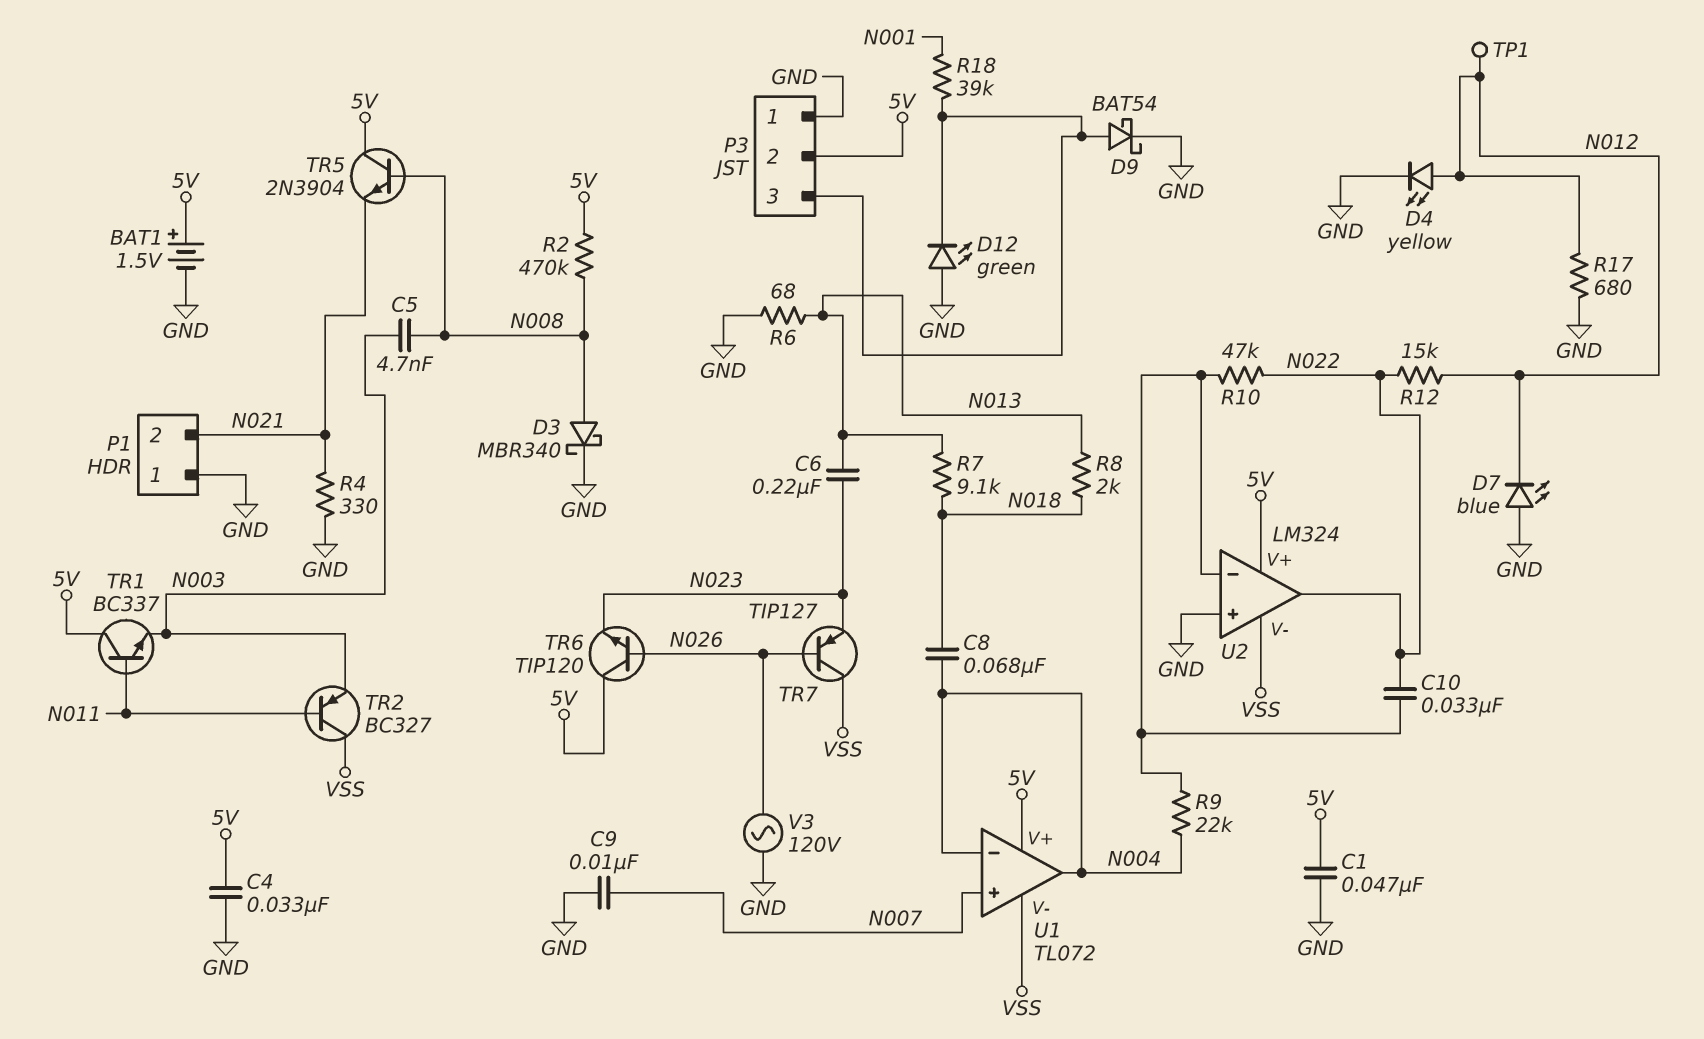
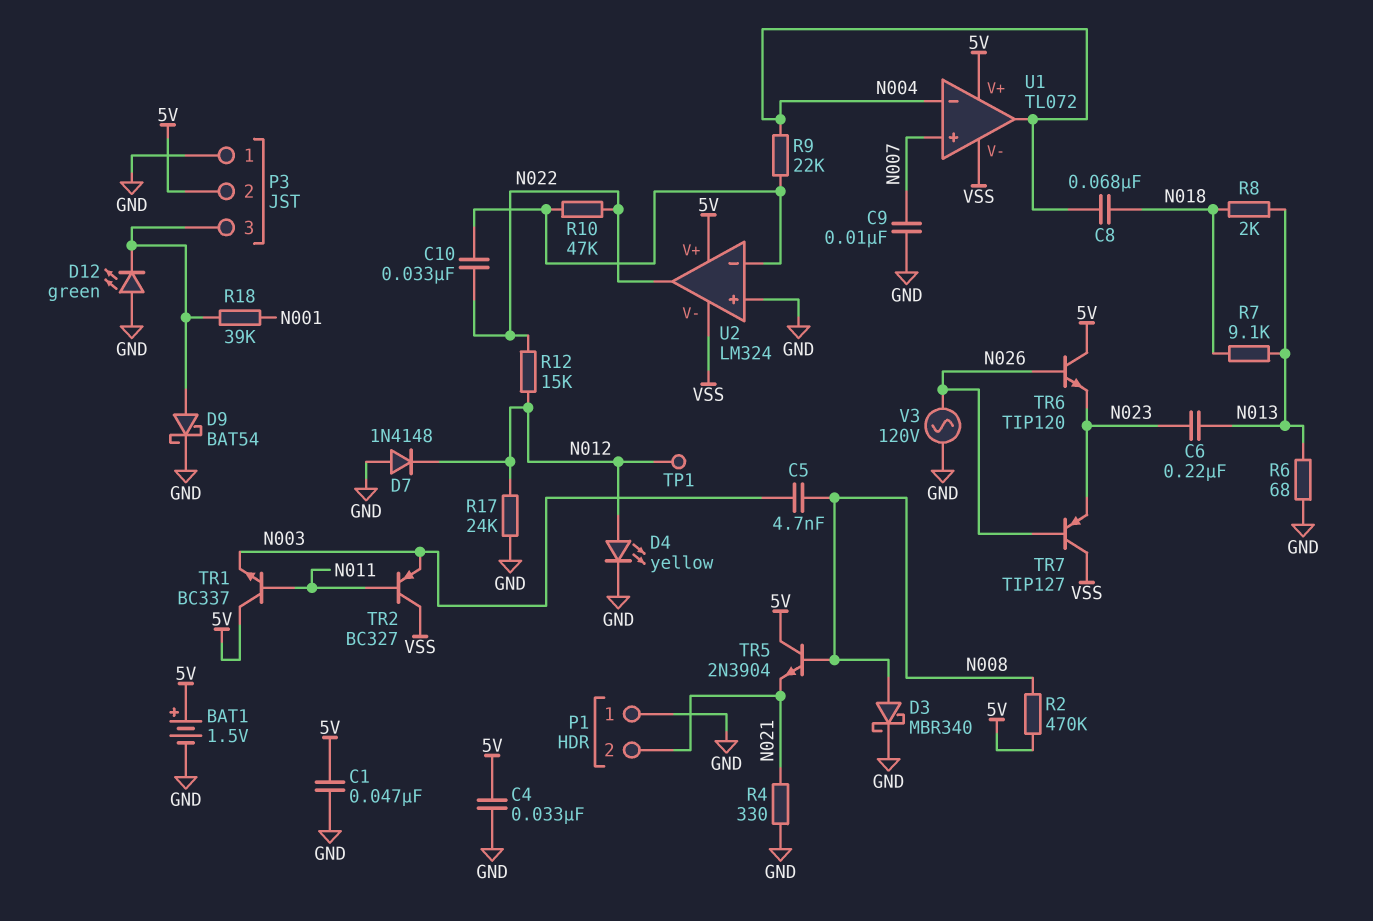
D7: LED blue (A GND, K N012) -> diode 1N4148 (A GND, K N012)
R17: 680 (GND, N012) -> 24k (GND, N012)

